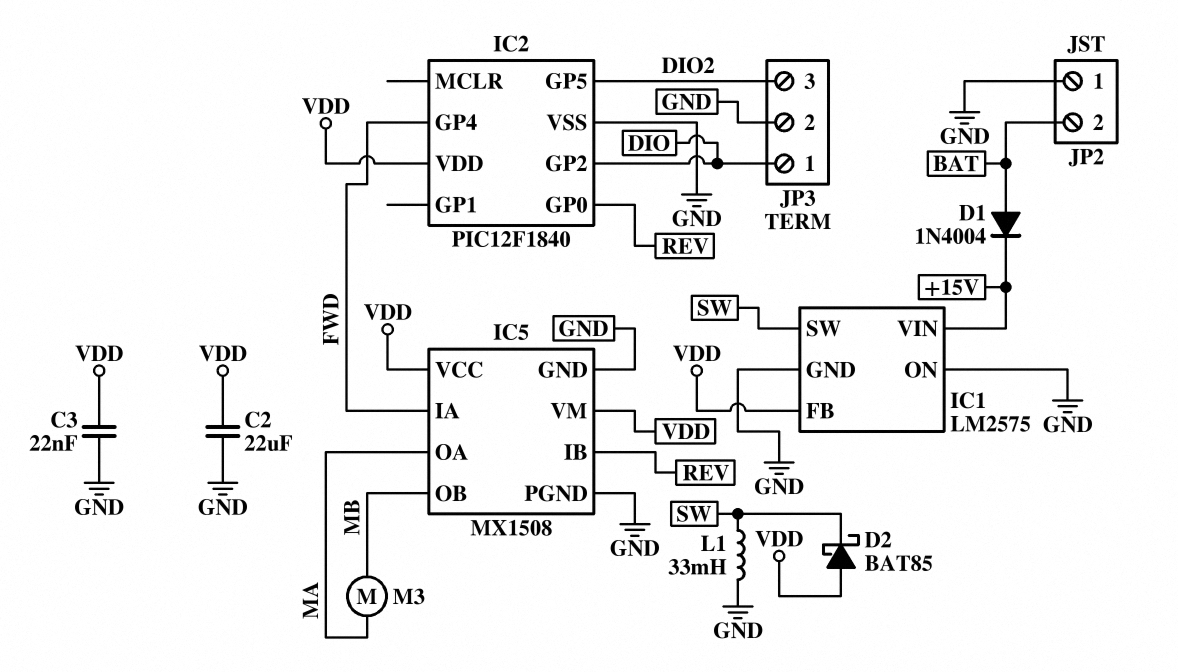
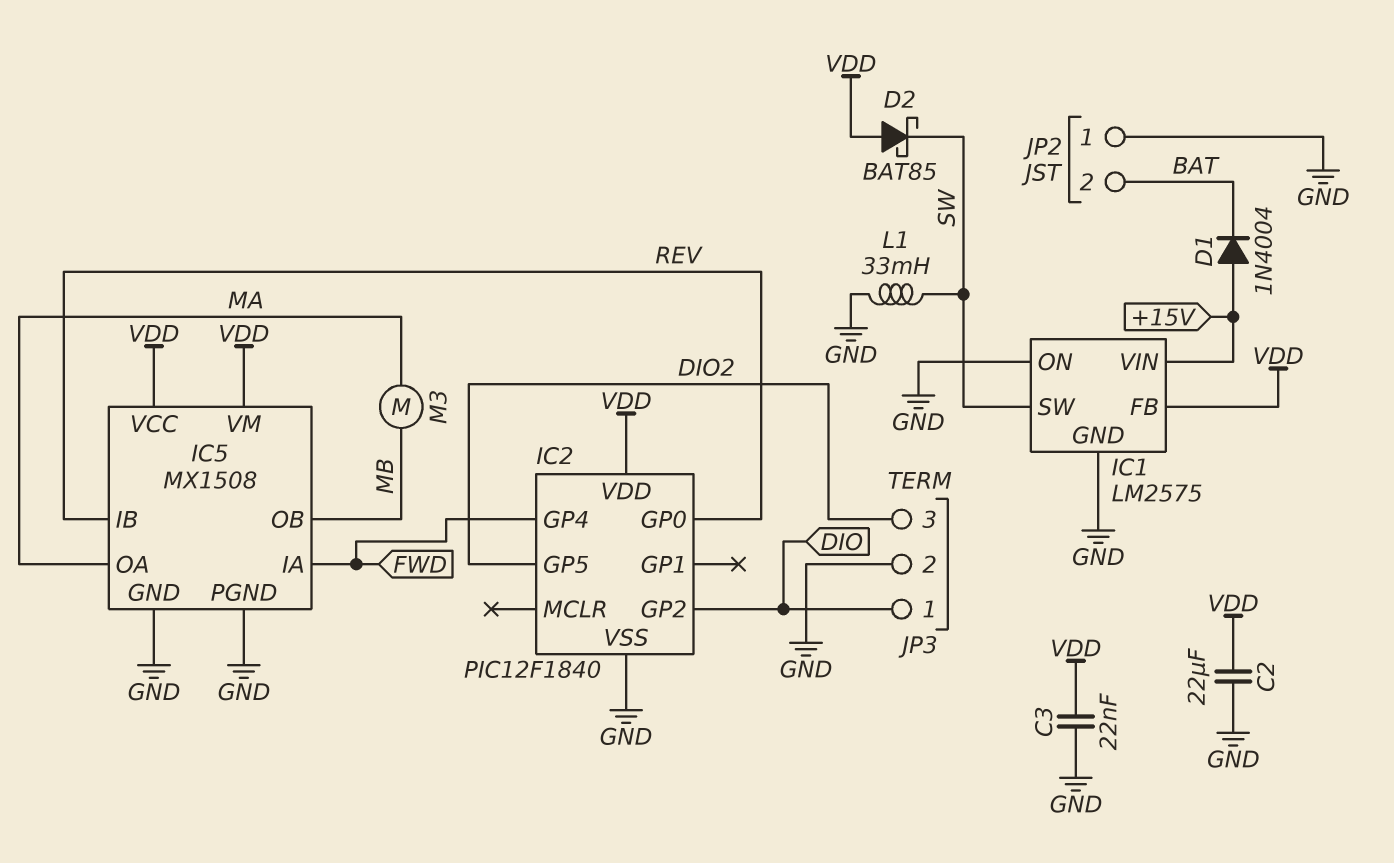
D1: diode 1N4004 (A BAT, K +15V) -> diode 1N4004 (A +15V, K BAT)

